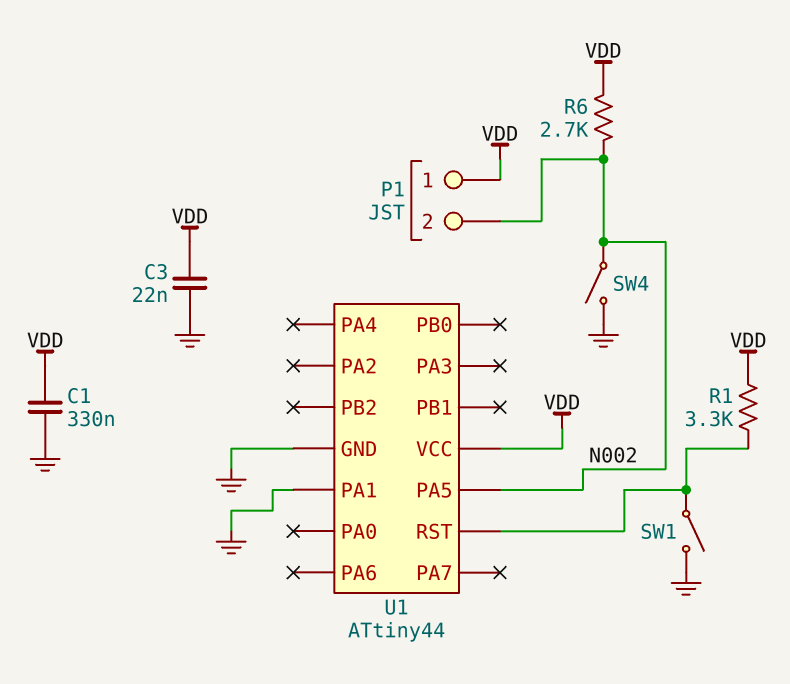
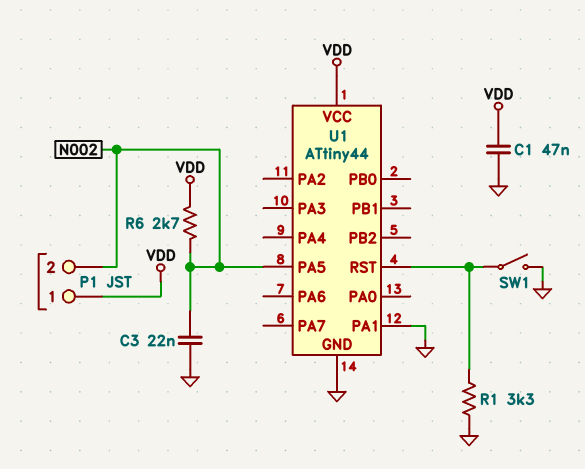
C1: 330nF (GND, VDD) -> 47nF (GND, VDD)
C3: 22nF (GND, VDD) -> 22nF (GND, N002)
R1: 3.3k (U1/RST, VDD) -> 3.3k (GND, U1/RST)
SW4: switch (GND, N002) -> none

